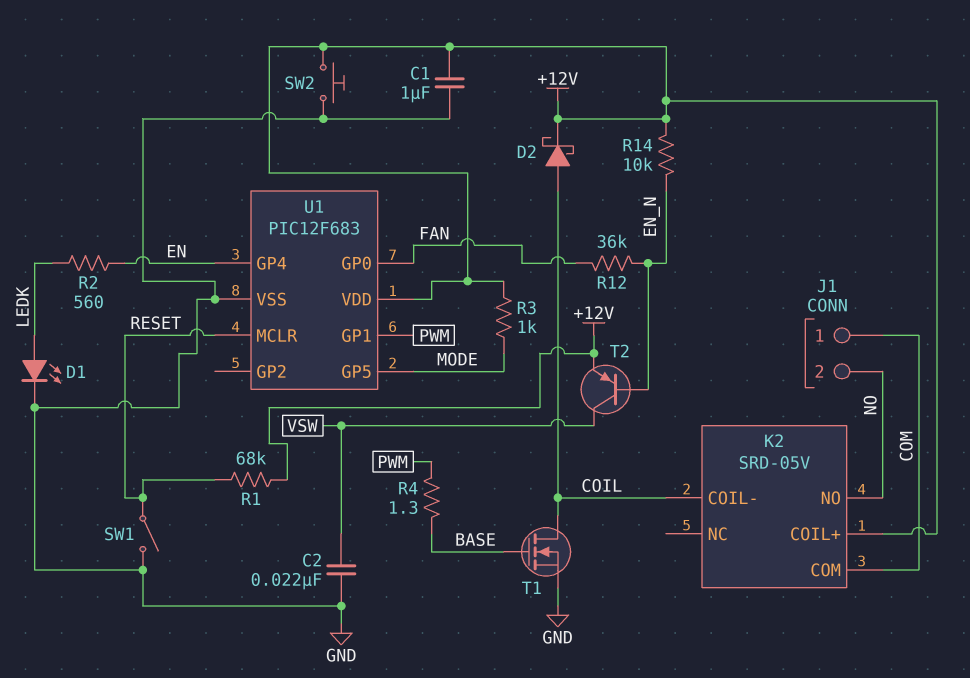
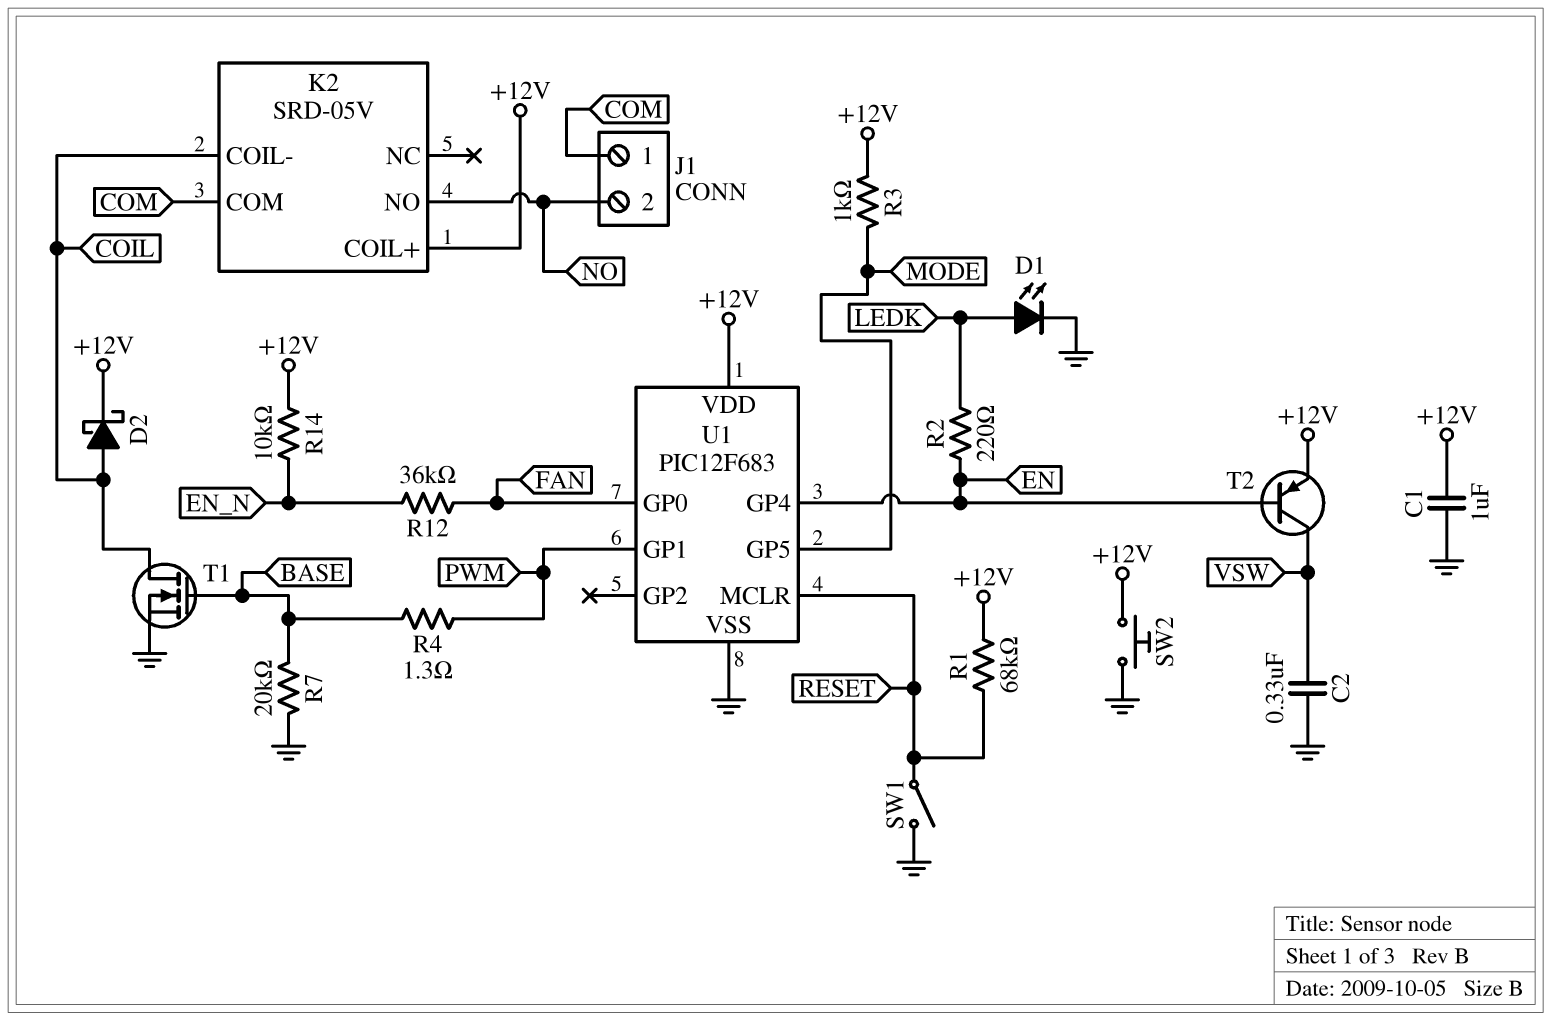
C2: 22nF (GND, VSW) -> 330nF (GND, VSW)
R2: 560 (EN, LEDK) -> 220 (EN, LEDK)
R7: none -> 20k (BASE, GND)
T2: PNP (B EN_N, C VSW, E +12V) -> PNP (B EN, C VSW, E +12V)

